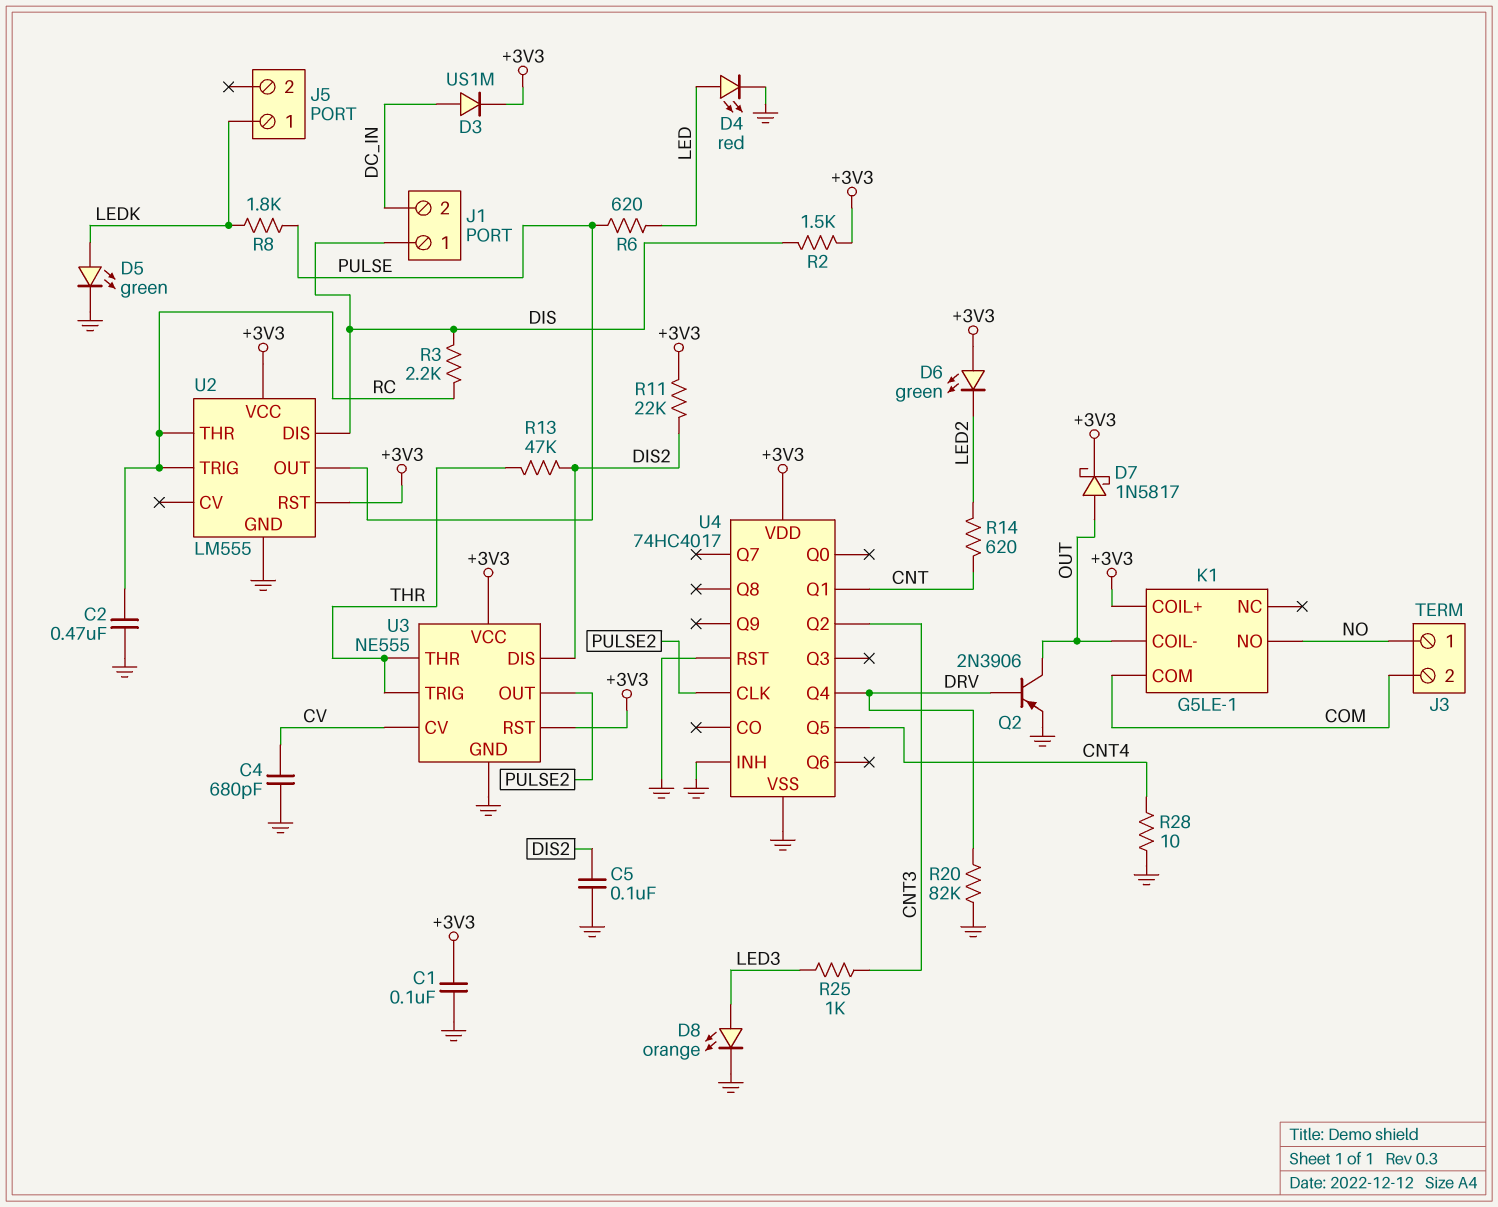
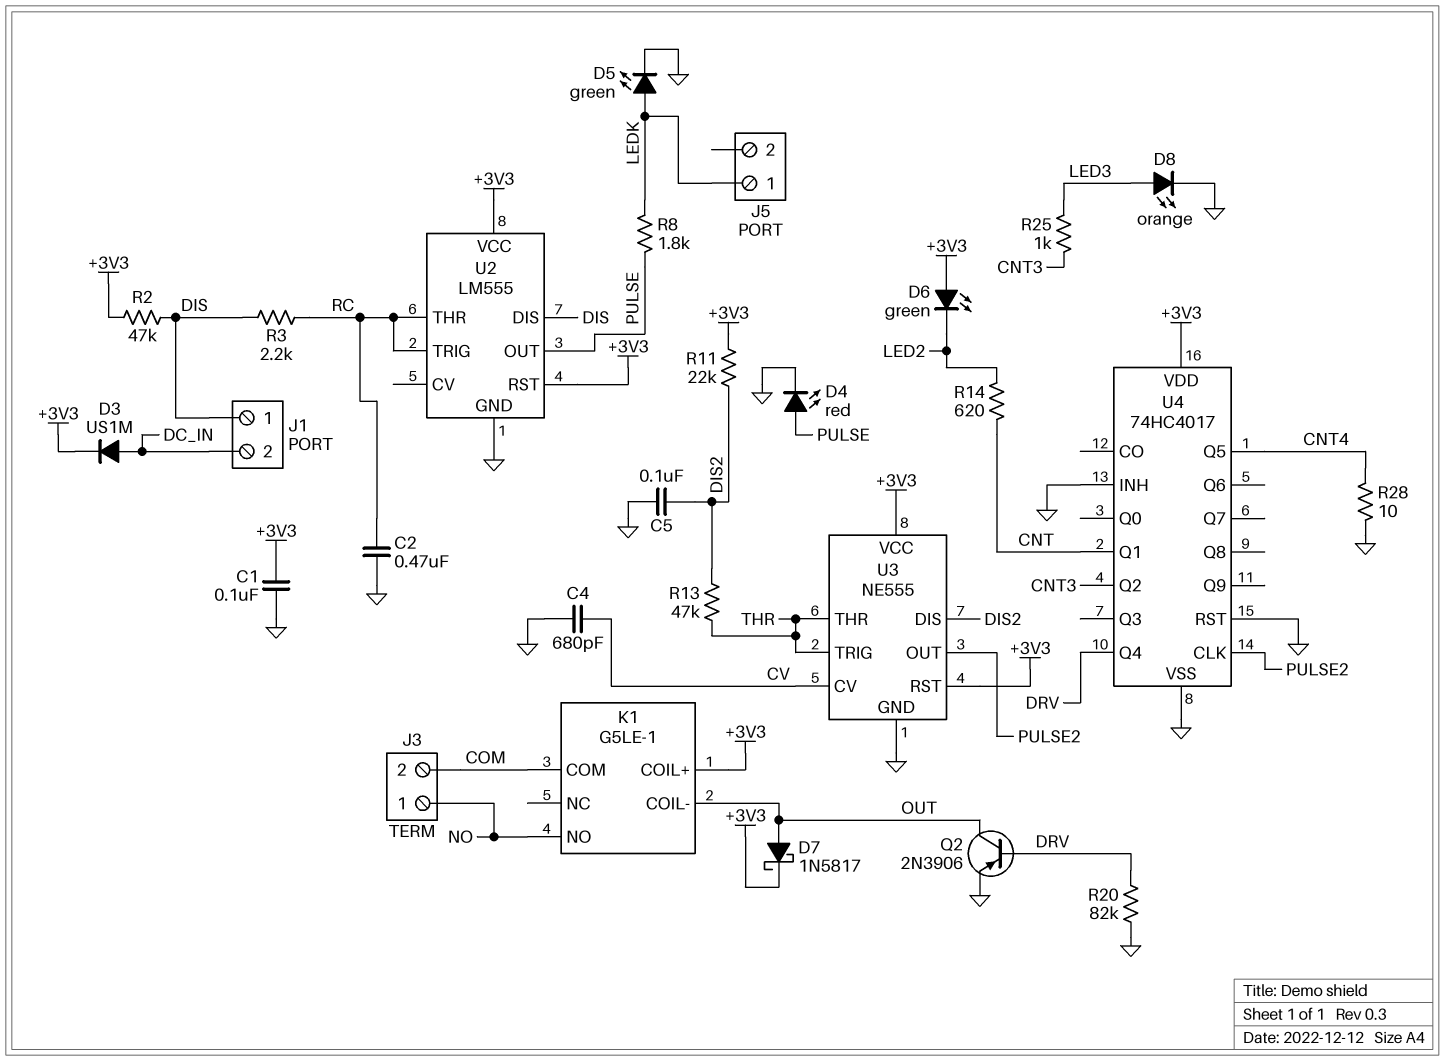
D4: LED red (A LED, K GND) -> LED red (A PULSE, K GND)
R2: 1.5k (+3V3, DIS) -> 47k (+3V3, DIS)
R6: 620 (LED, PULSE) -> none

